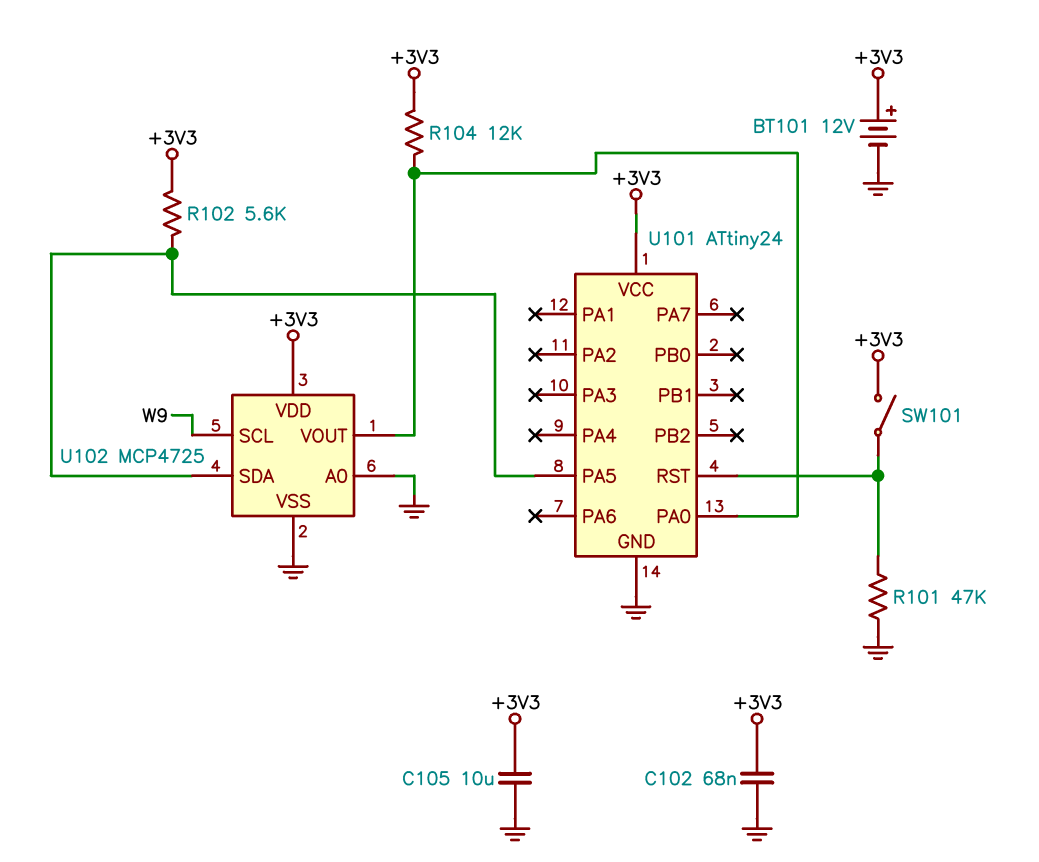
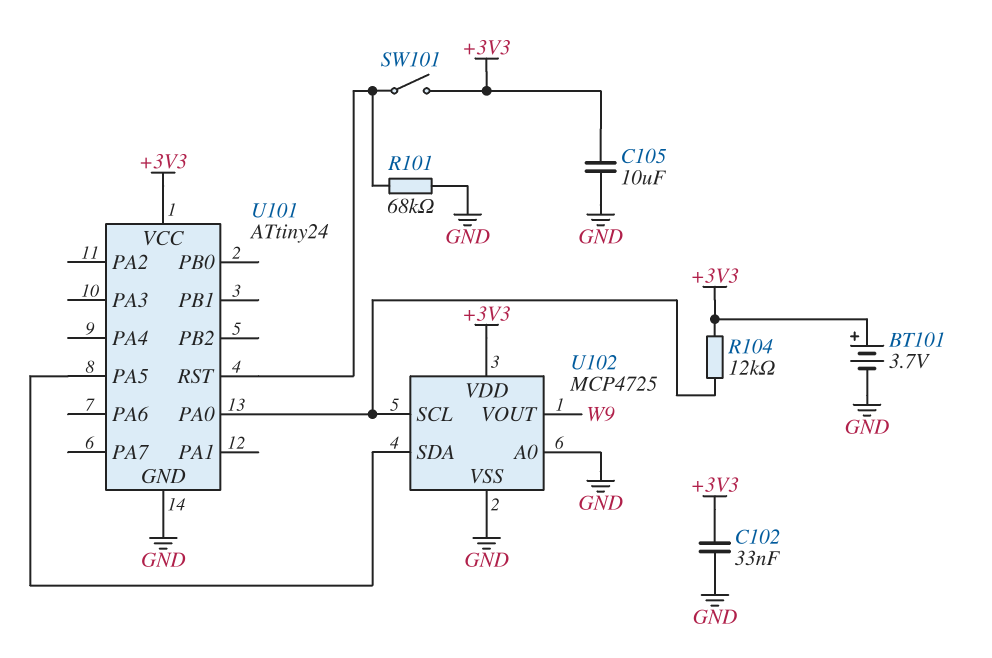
BT101: 12V (plus +3V3, minus GND) -> 3.7V (plus +3V3, minus GND)
C102: 68nF (+3V3, GND) -> 33nF (+3V3, GND)
R101: 47k (GND, U101/RST) -> 68k (GND, U101/RST)
R102: 5.6k (+3V3, U101/PA5) -> none
U102 pin SCL: W9 -> U101/PA0
U102 pin VOUT: U101/PA0 -> W9

